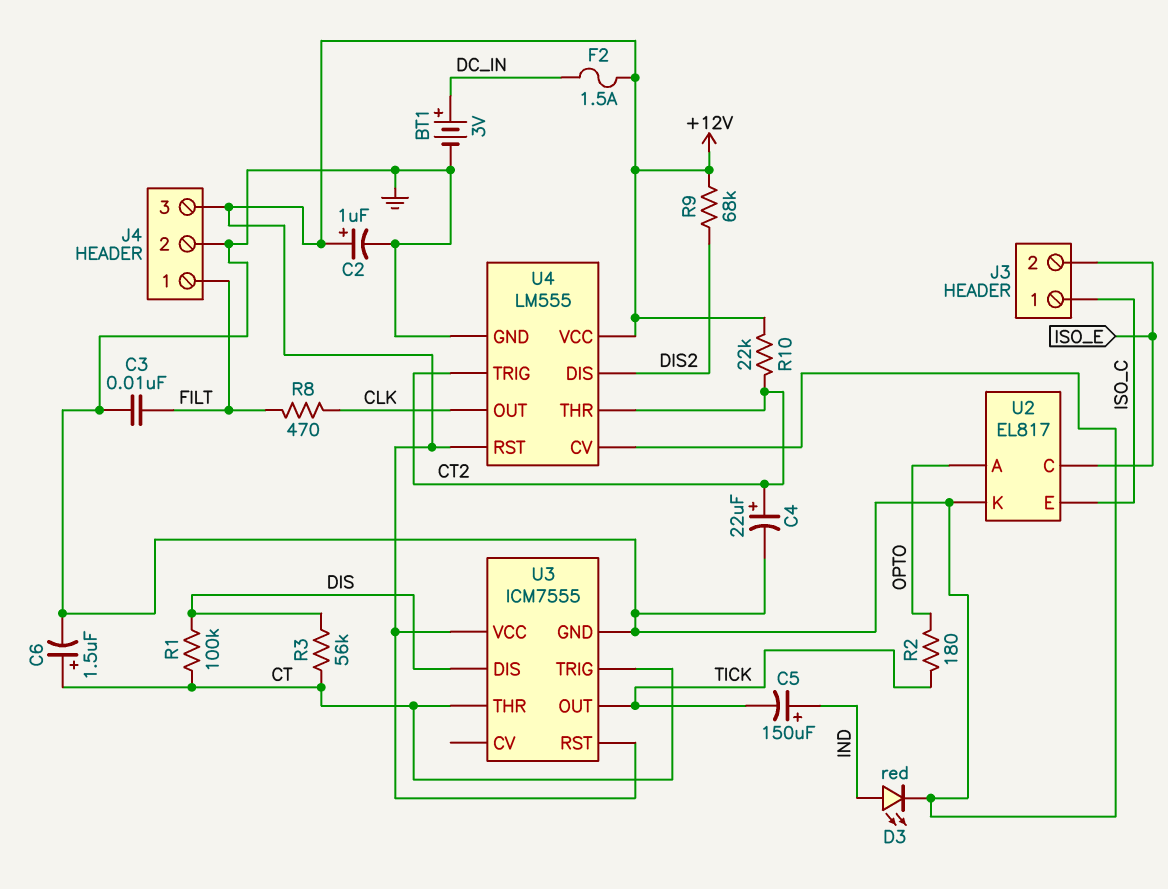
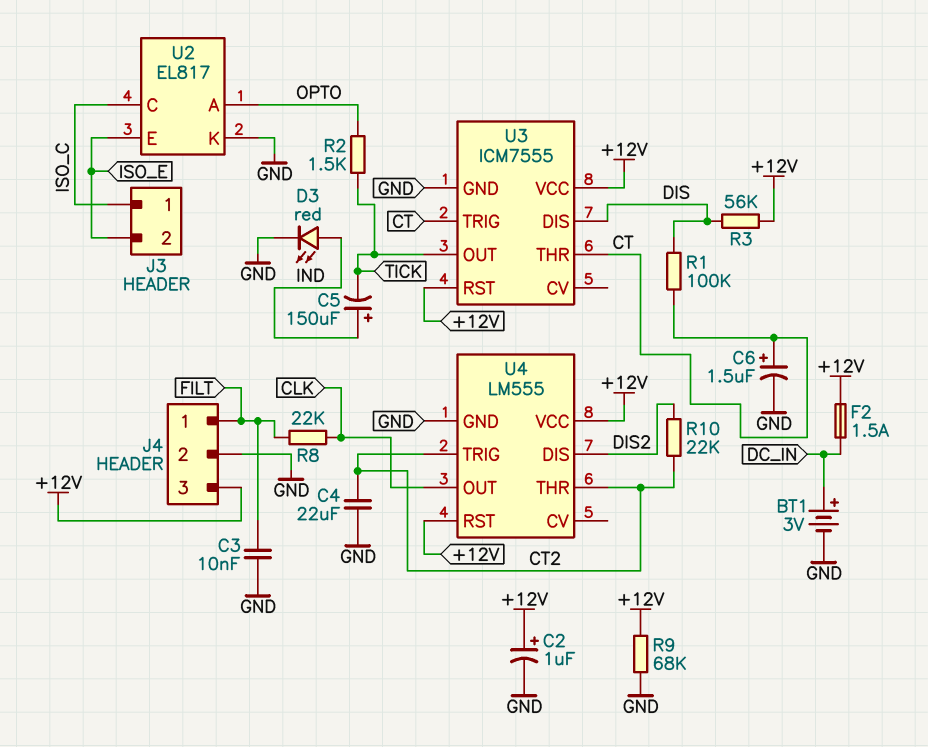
C4: 22uF (plus CT2, minus GND) -> 22uF (CT2, GND)
R2: 180 (OPTO, TICK) -> 1.5k (OPTO, TICK)
R3: 56k (CT, DIS) -> 56k (+12V, DIS)
R8: 470 (CLK, FILT) -> 22k (CLK, FILT)
R9: 68k (+12V, DIS2) -> 68k (+12V, GND)
R10: 22k (+12V, CT2) -> 22k (CT2, DIS2)
U2 pin C: ISO_E -> ISO_C
U2 pin E: ISO_C -> ISO_E
U4 pin CV: GND -> none

